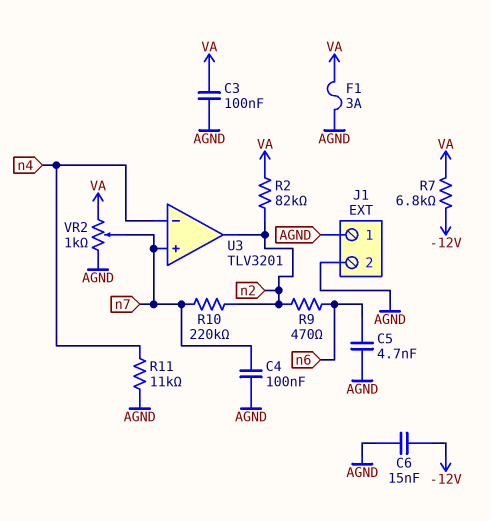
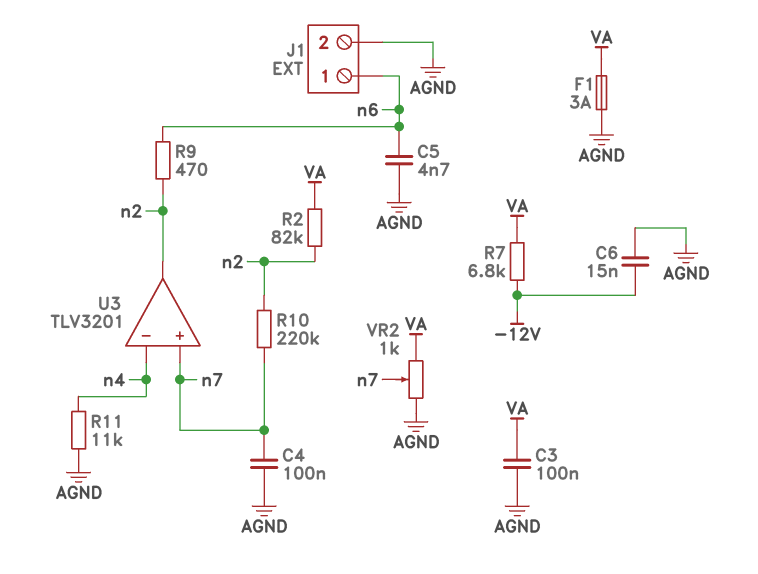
J1 pin 1: AGND -> n6

